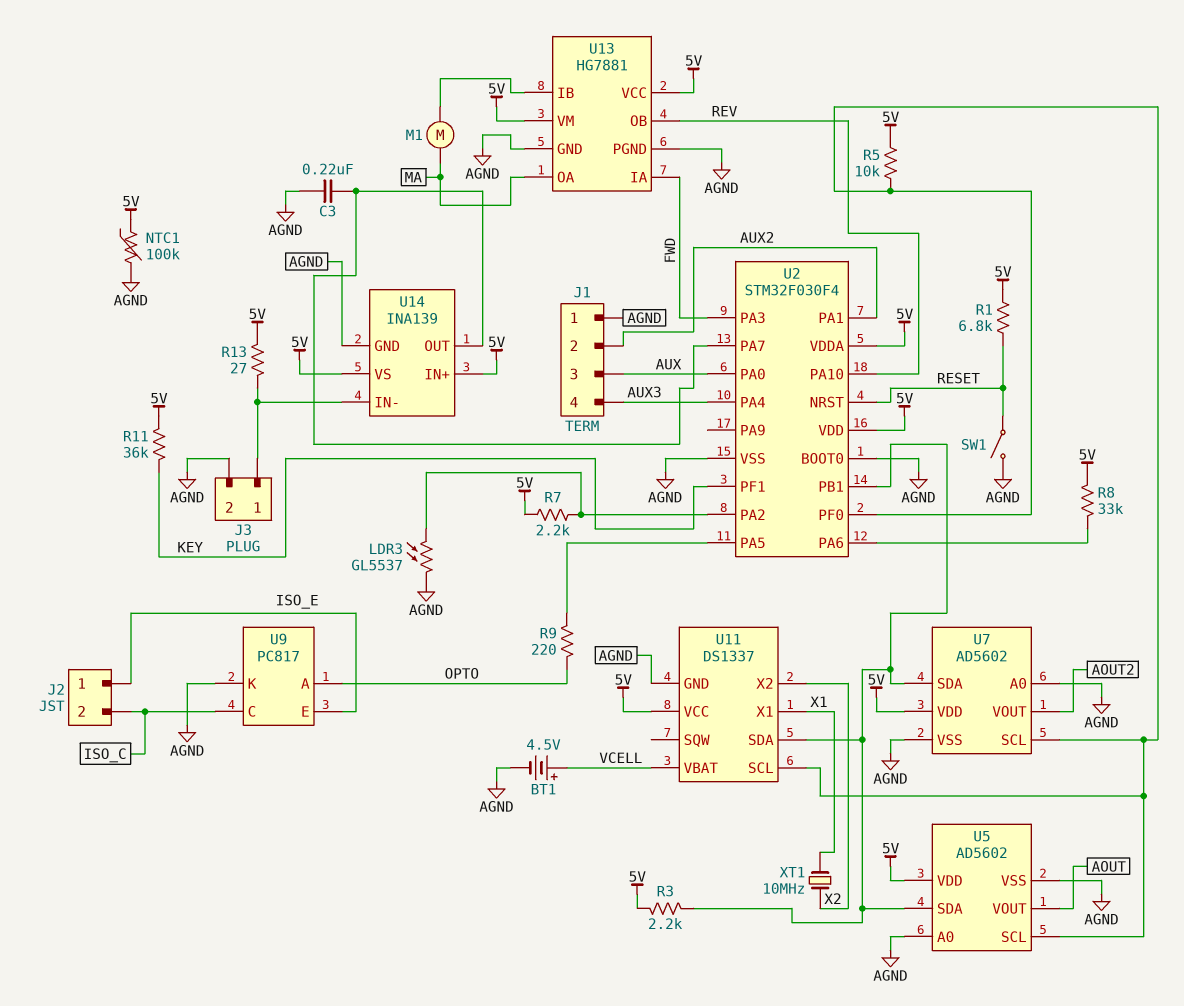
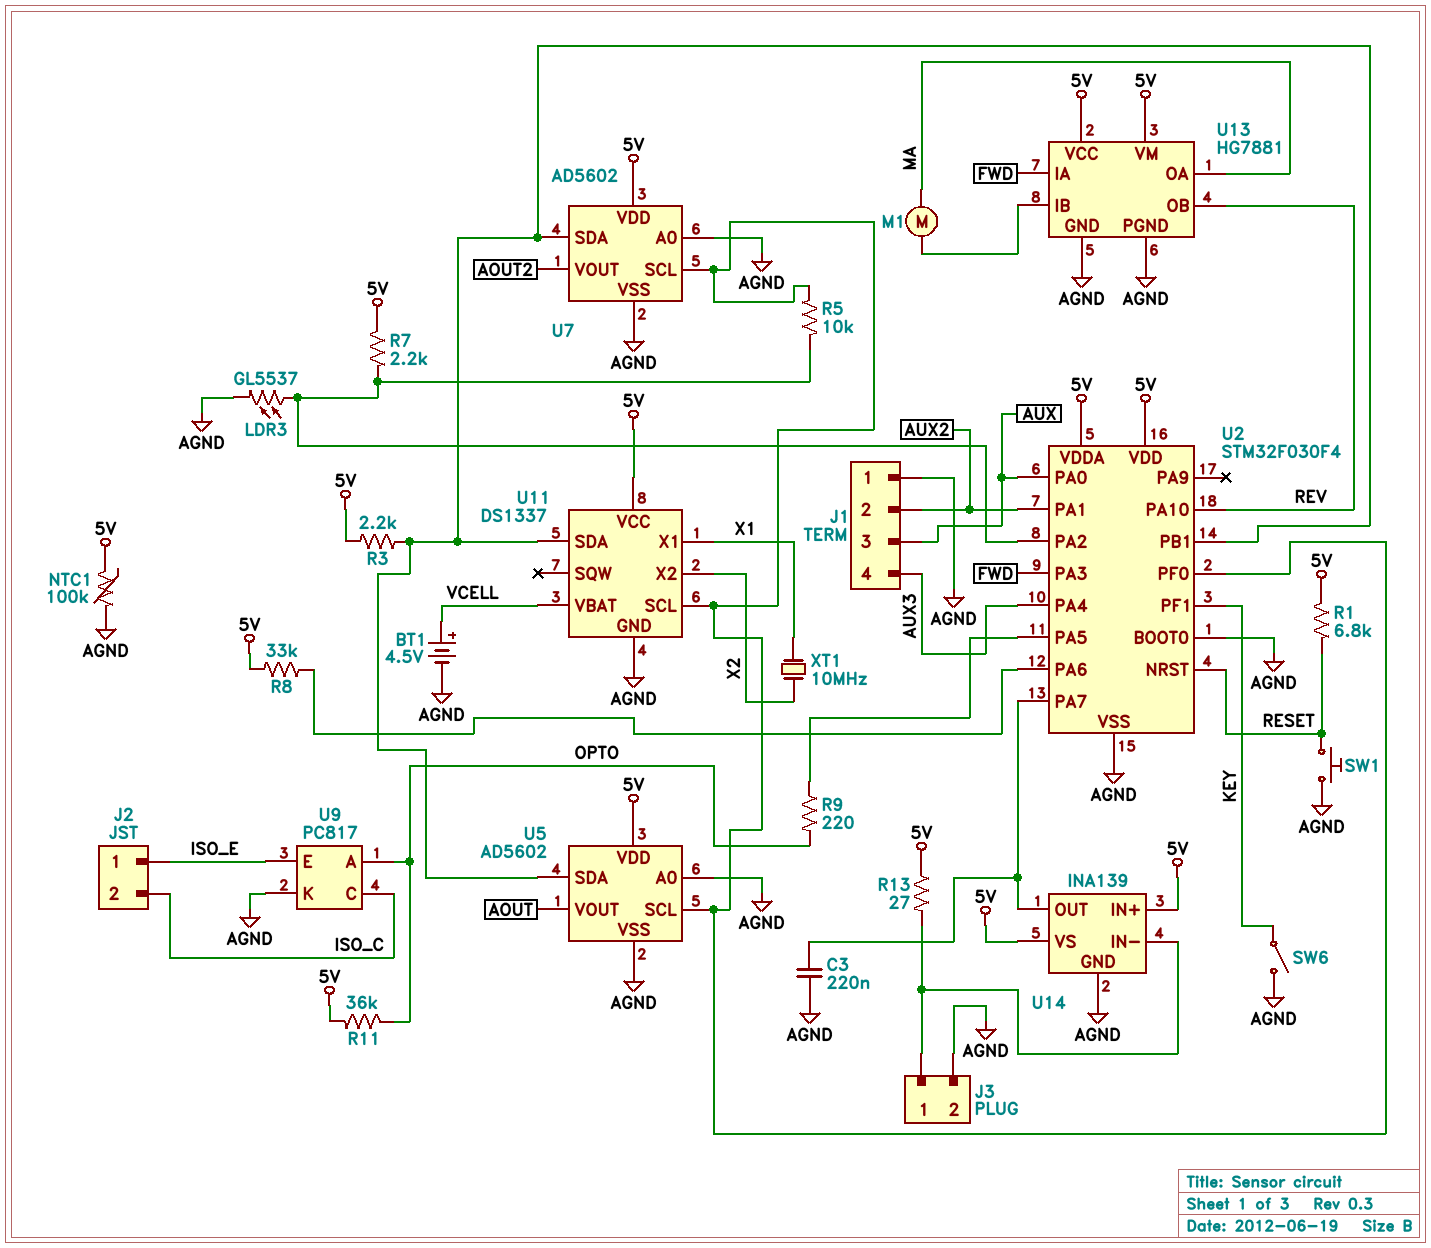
R5: 10k (5V, U2/PF0) -> 10k (U2/PA2, U2/PF0)
R11: 36k (5V, KEY) -> 36k (5V, OPTO)
SW1: switch (AGND, RESET) -> button (AGND, RESET)
SW6: none -> switch (AGND, KEY)

